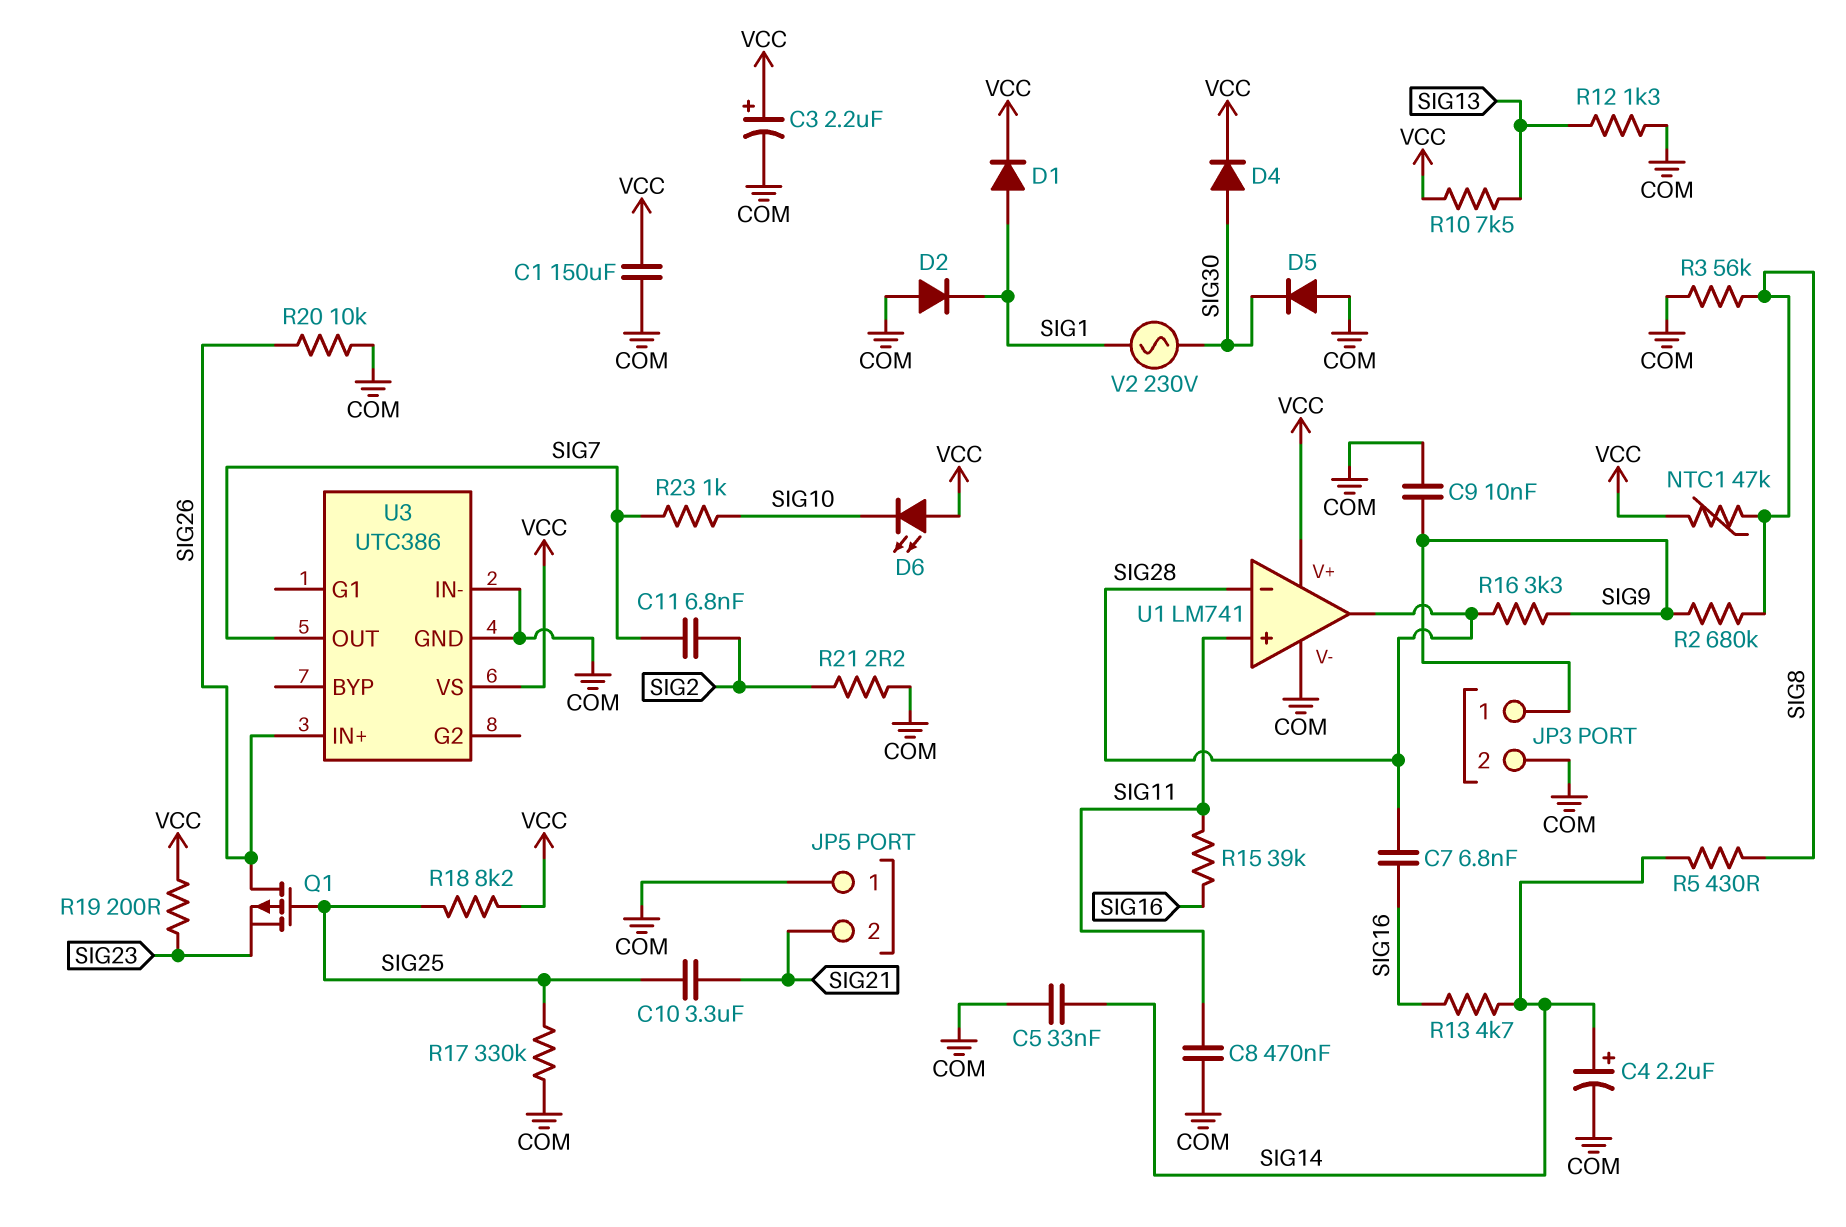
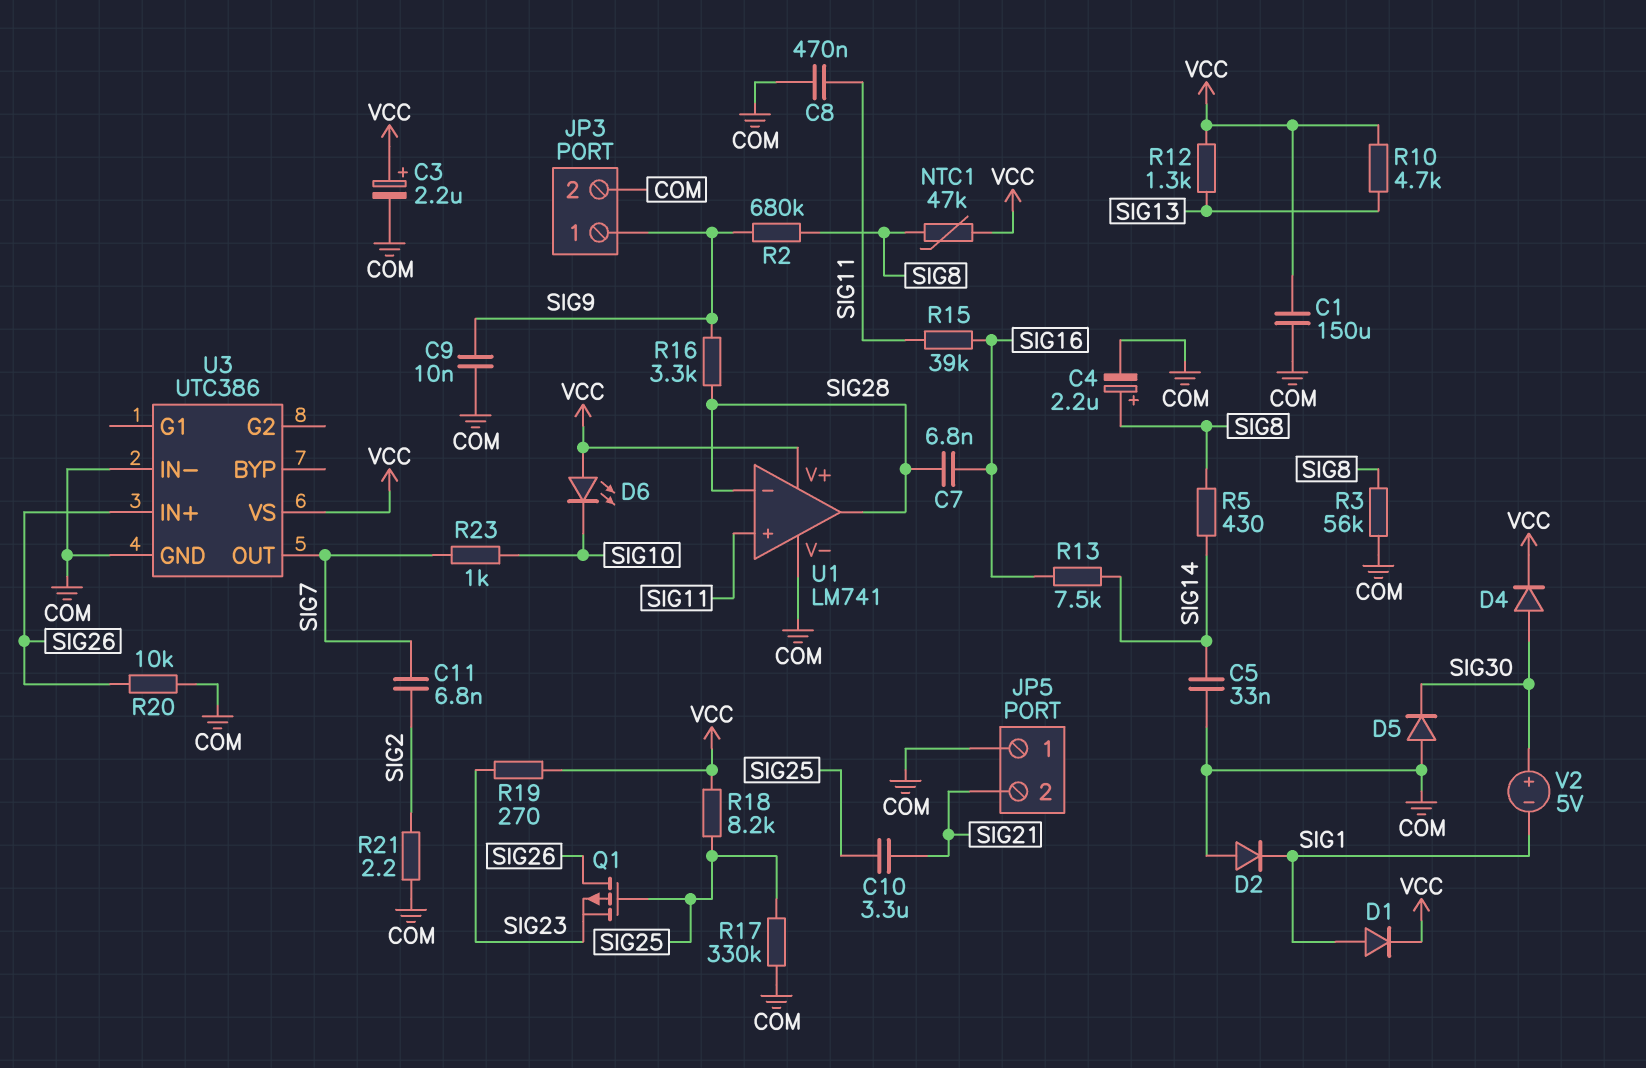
C4: 2.2uF (plus SIG14, minus COM) -> 2.2uF (plus SIG8, minus COM)
R10: 7.5k (SIG13, VCC) -> 4.7k (SIG13, VCC)
R12: 1.3k (COM, SIG13) -> 1.3k (SIG13, VCC)
R13: 4.7k (SIG14, SIG16) -> 7.5k (SIG14, SIG16)
R19: 200 (SIG23, VCC) -> 270 (SIG23, VCC)
V2: AC 230V (SIG1, SIG30) -> 5V (plus SIG30, minus SIG1)

